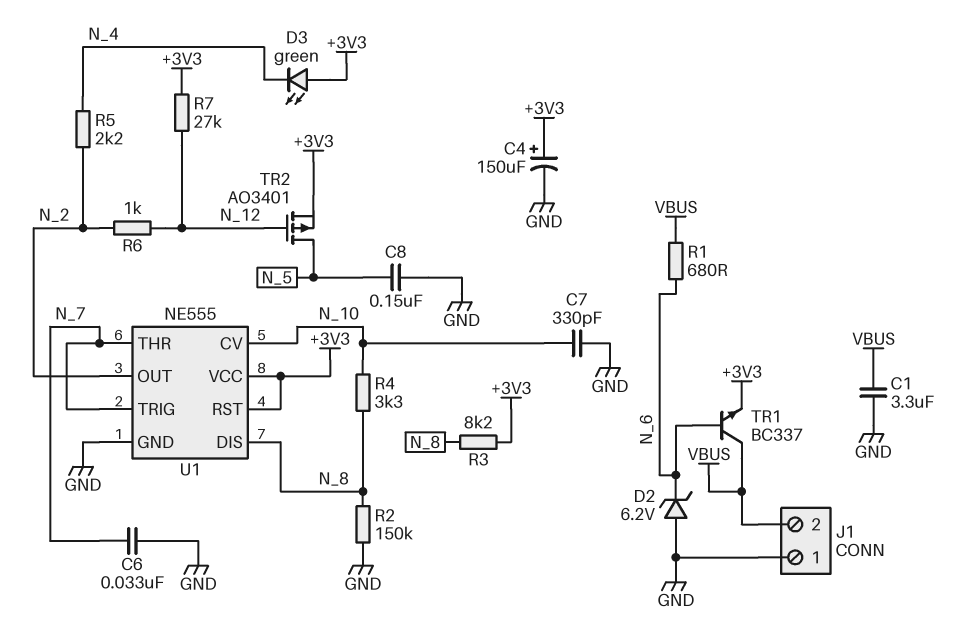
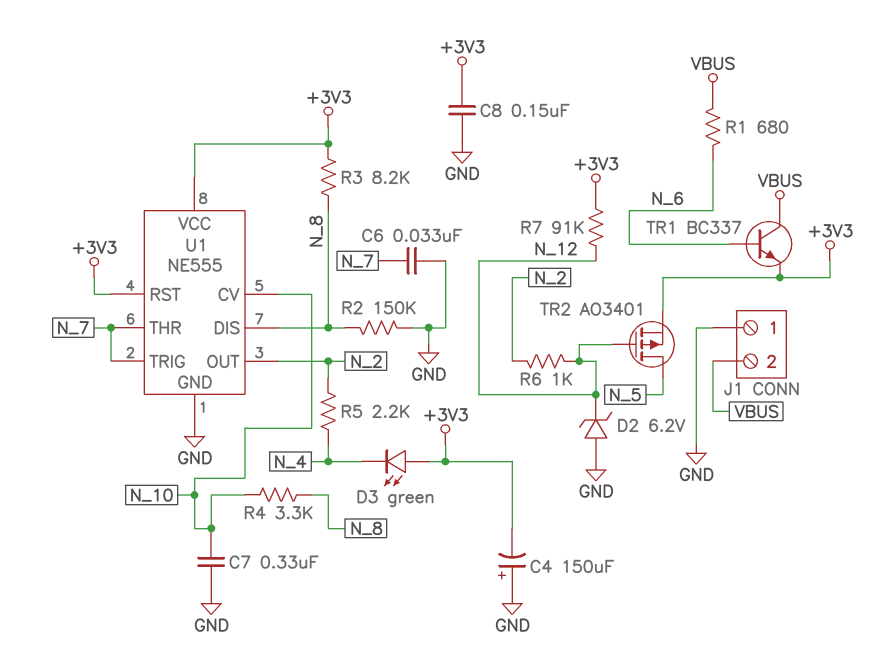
C1: 3.3uF (GND, VBUS) -> none
C4: 150uF (plus +3V3, minus GND) -> 150uF (plus GND, minus +3V3)
C7: 330pF (GND, N_10) -> 330nF (GND, N_10)
C8: 150nF (GND, N_5) -> 150nF (+3V3, GND)
D2: zener 6.2V (A GND, K N_6) -> zener 6.2V (A GND, K N_12)
R7: 27k (+3V3, N_12) -> 91k (+3V3, N_12)

